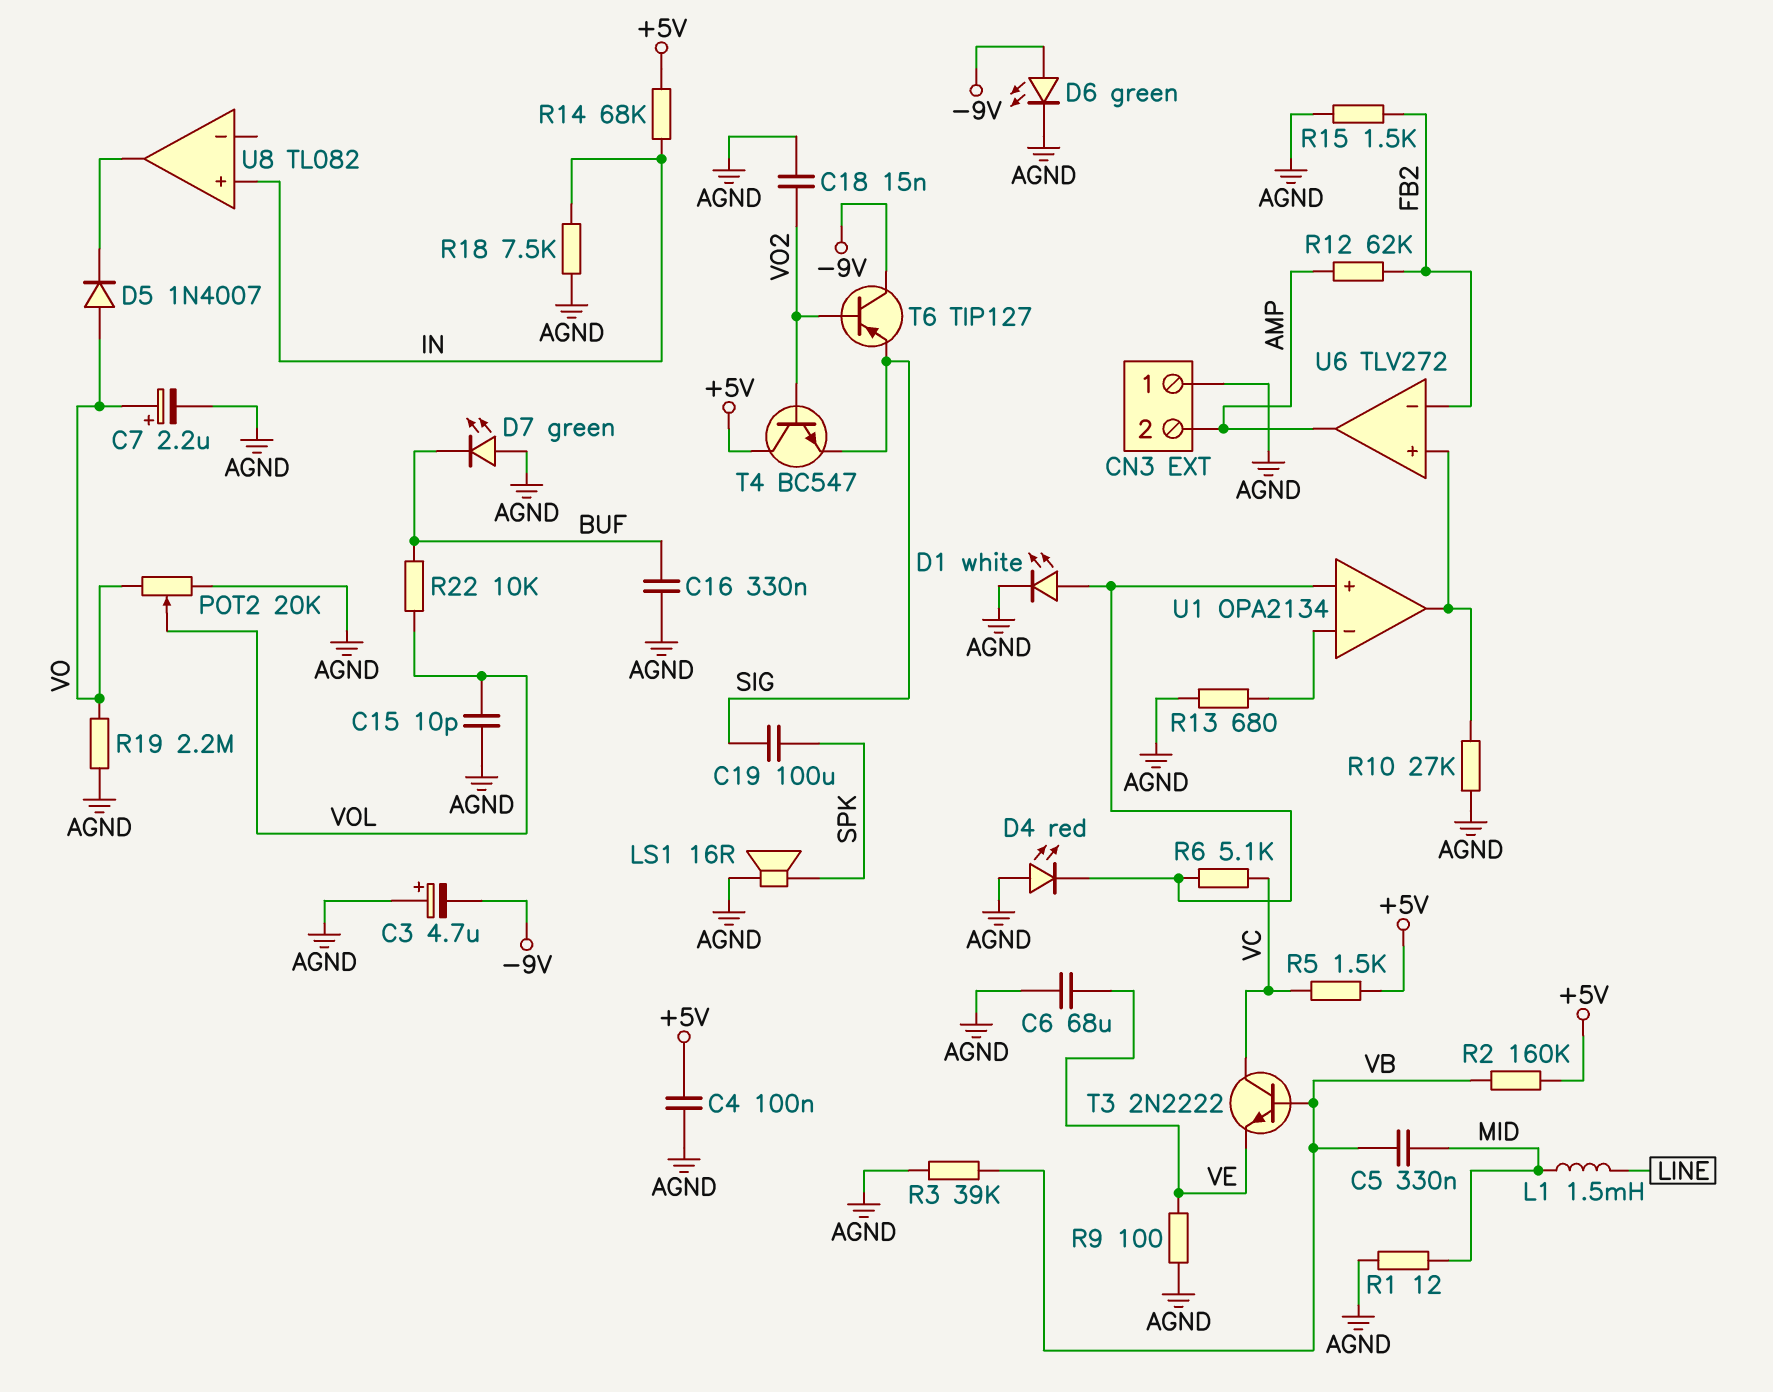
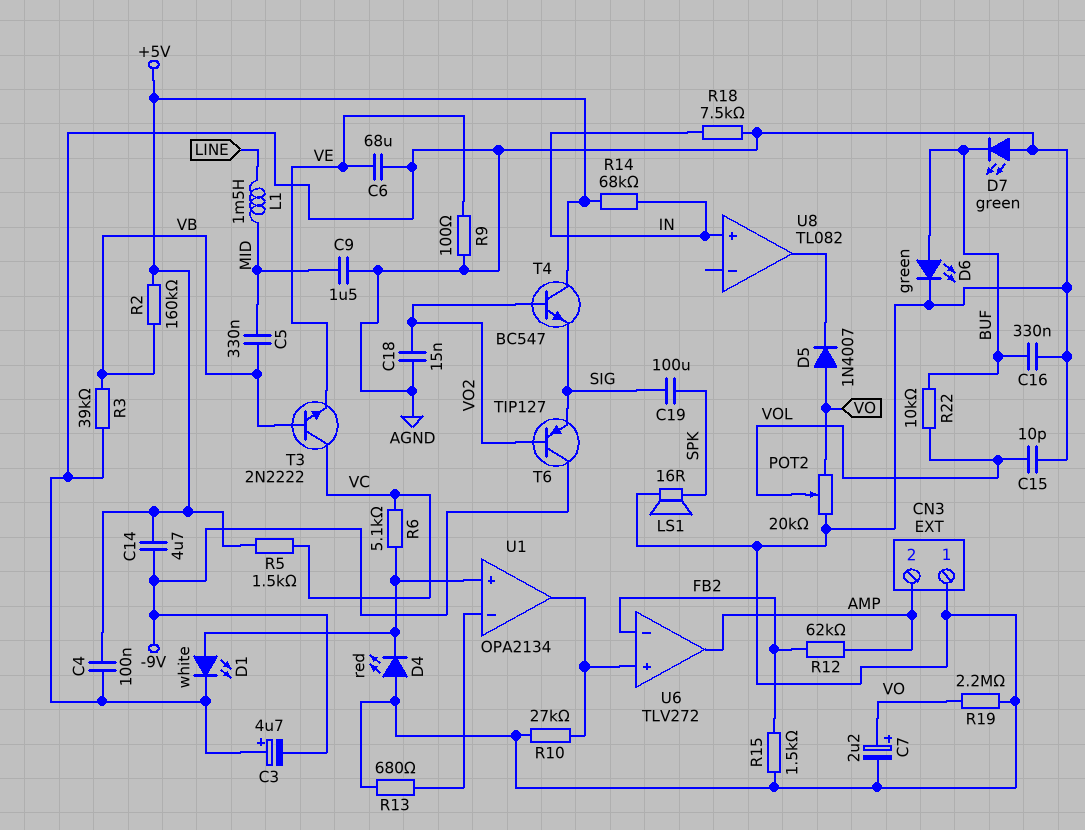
C9: none -> 1.5uF (AGND, MID)
C14: none -> 4.7uF (+5V, -9V)
D6: LED green (A -9V, K AGND) -> LED green (A BUF, K AGND)
R1: 12 (AGND, MID) -> none

